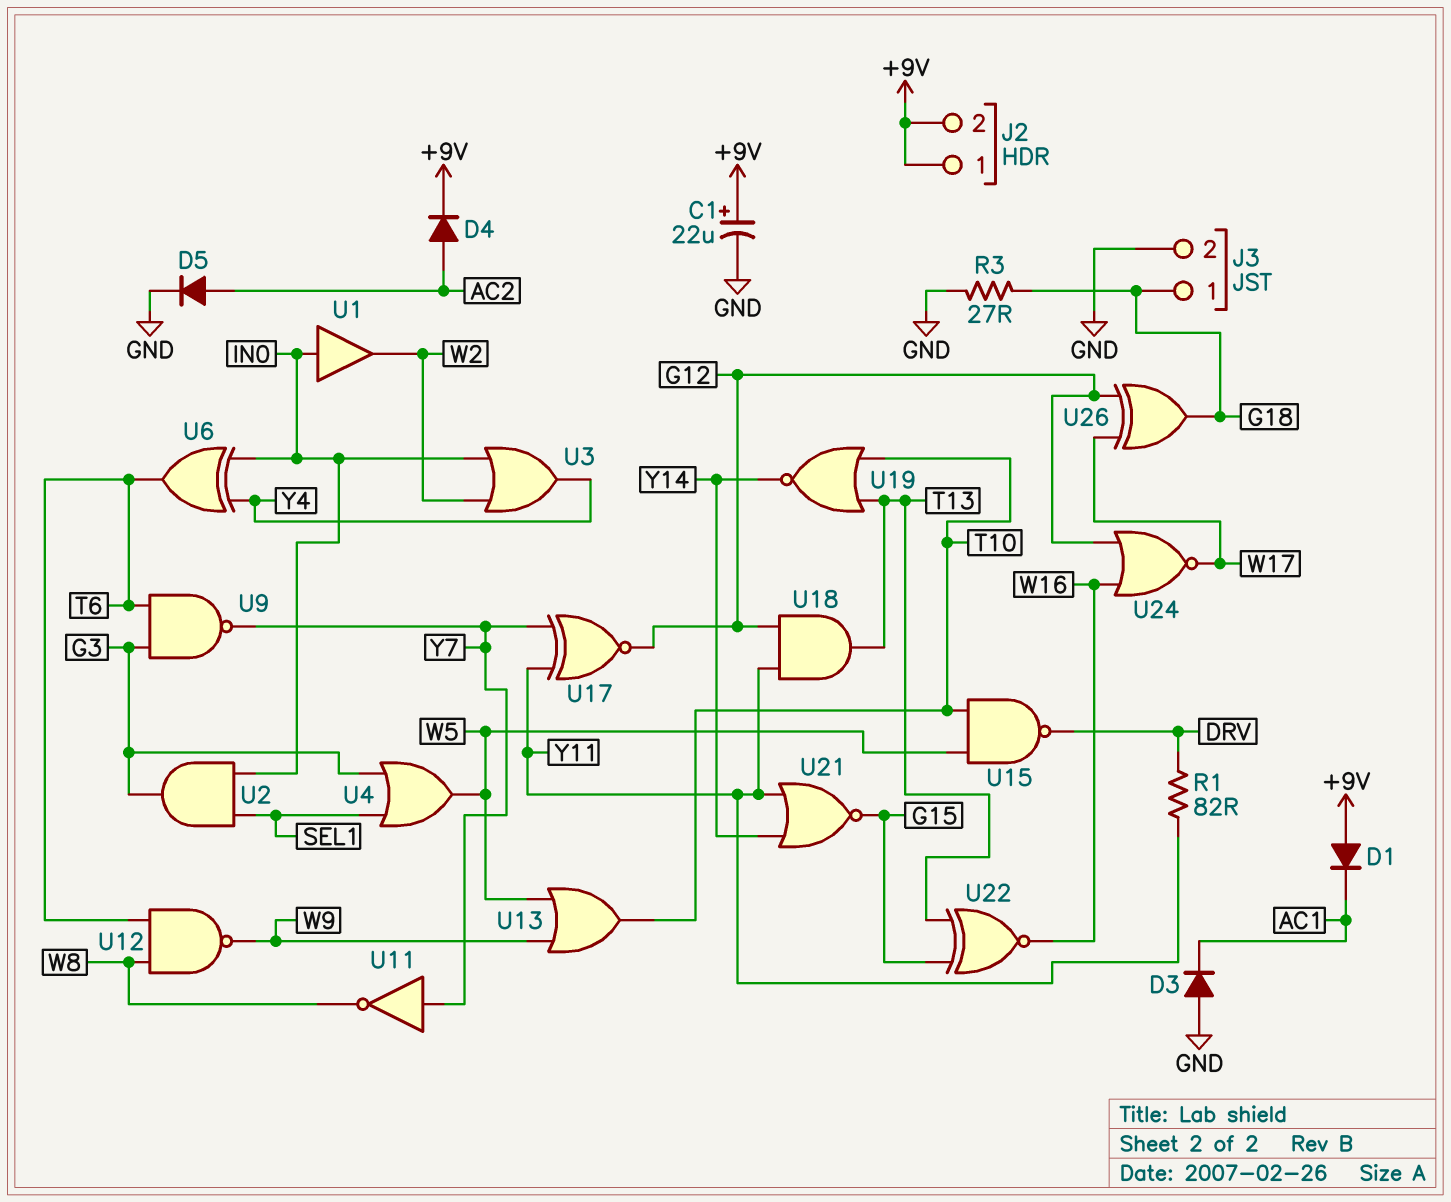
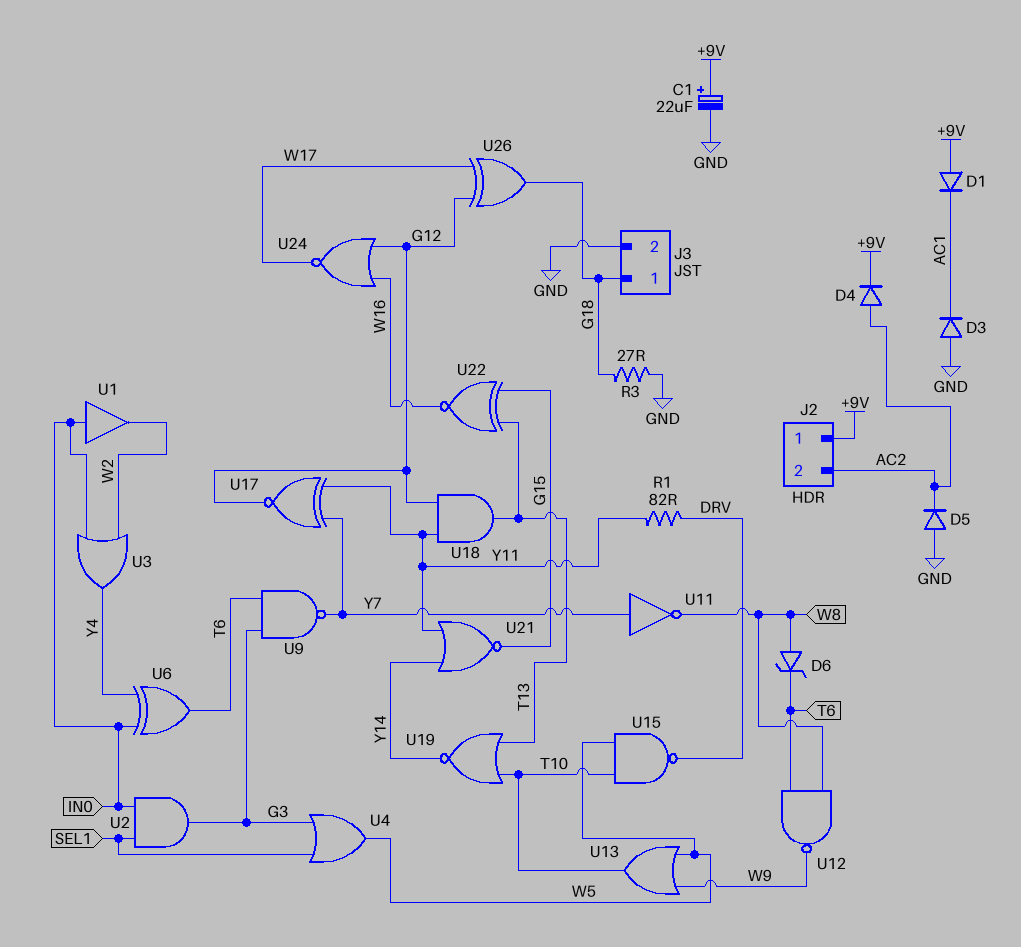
D5: diode (A AC2, K GND) -> diode (A GND, K AC2)
D6: none -> zener (A W8, K T6)
J2 pin 2: +9V -> AC2

